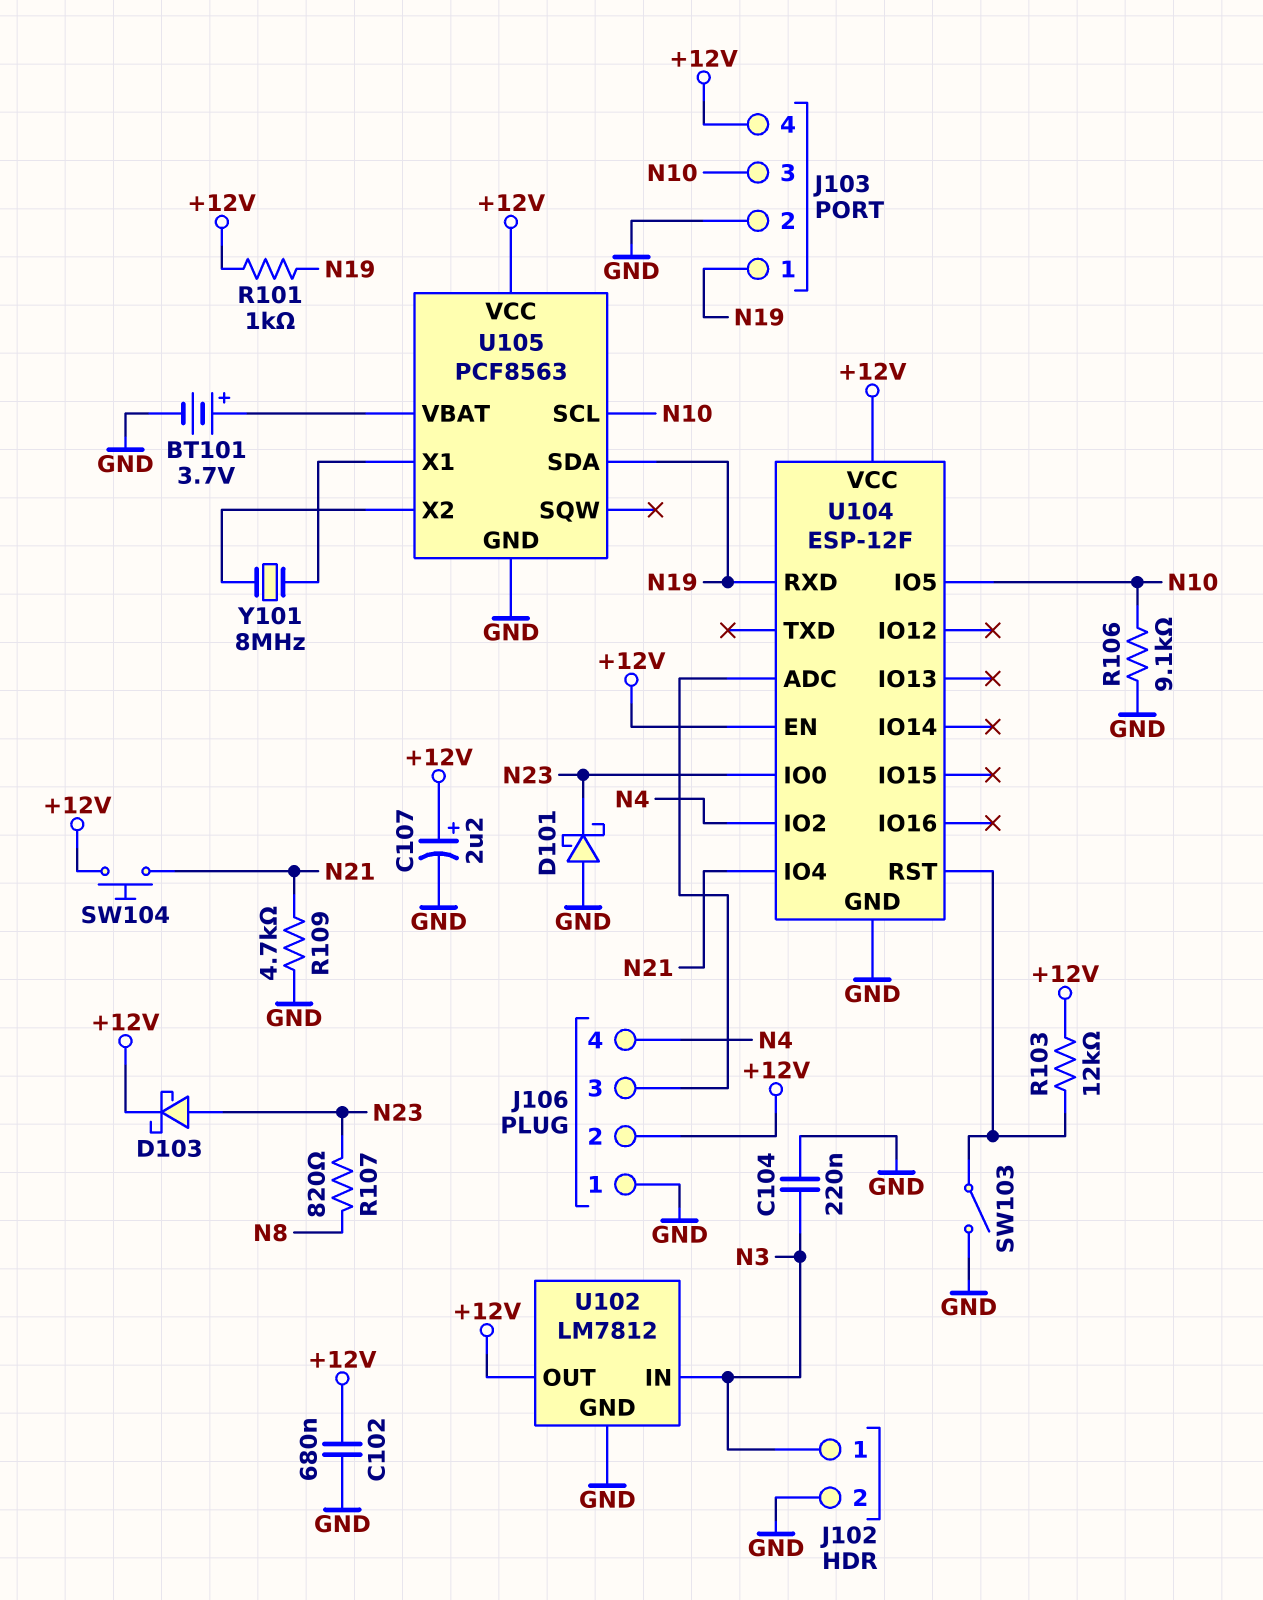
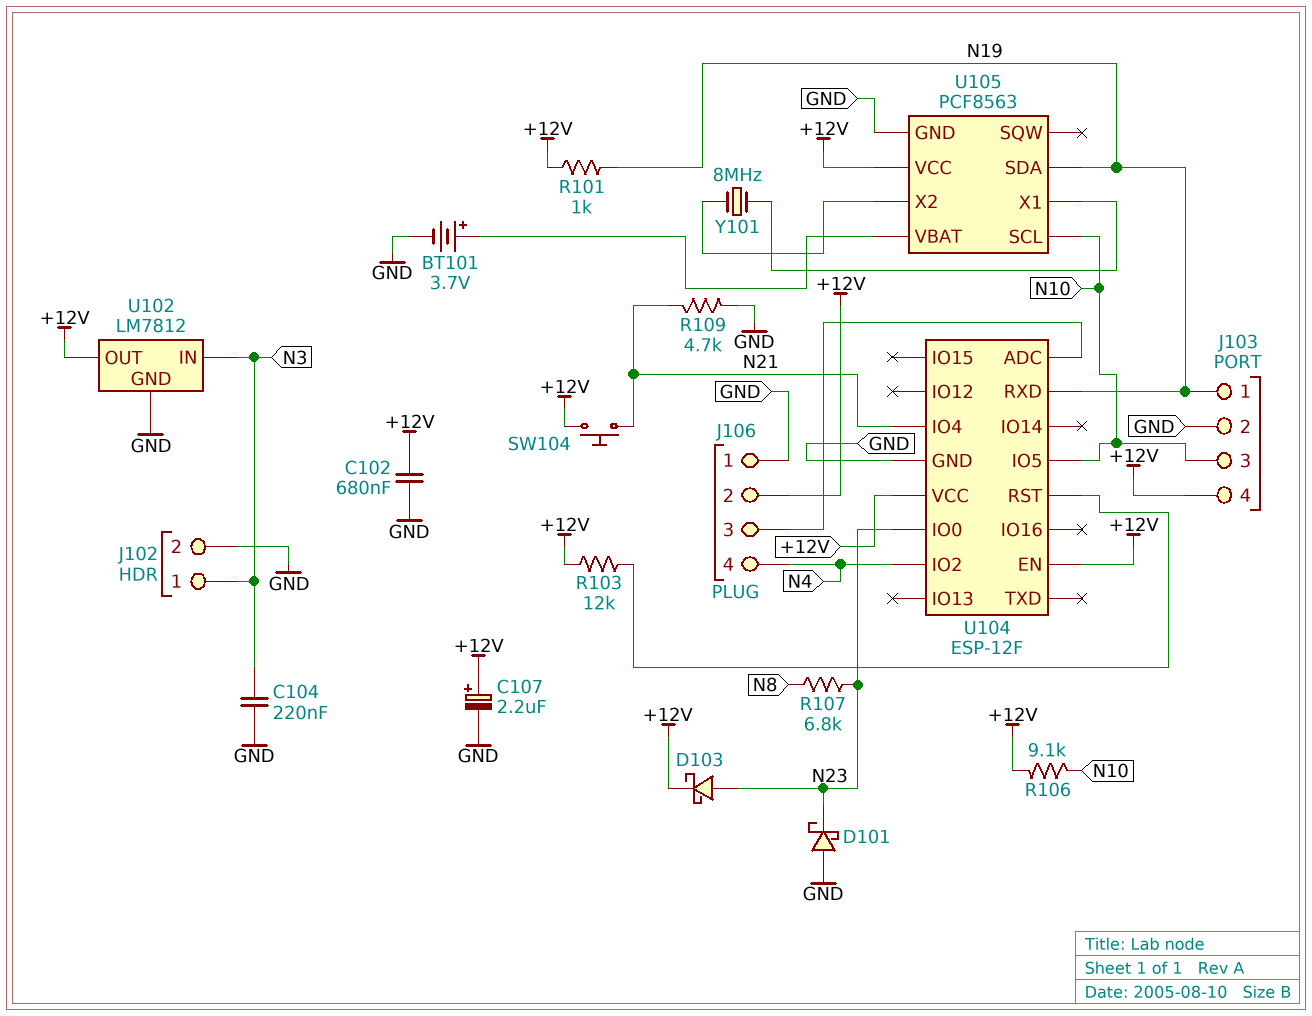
R106: 9.1k (GND, N10) -> 9.1k (+12V, N10)
R107: 820 (N8, N23) -> 6.8k (N8, N23)
SW103: switch (GND, U104/RST) -> none

